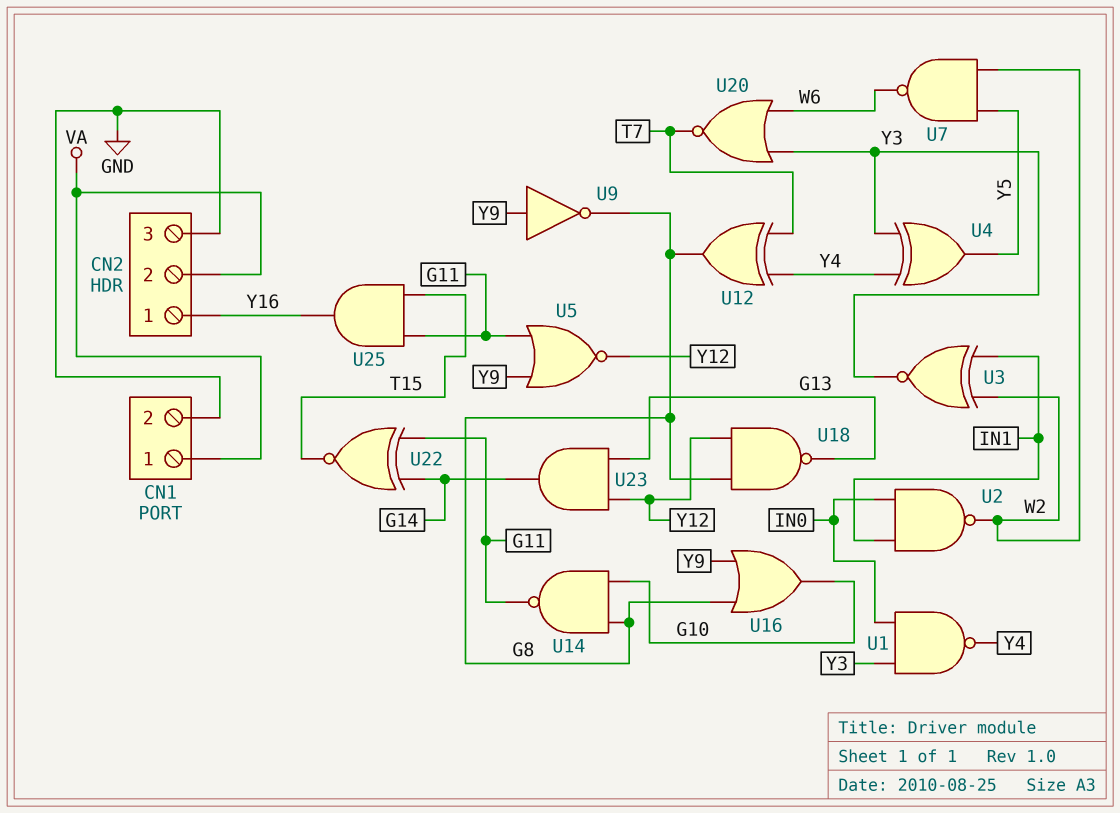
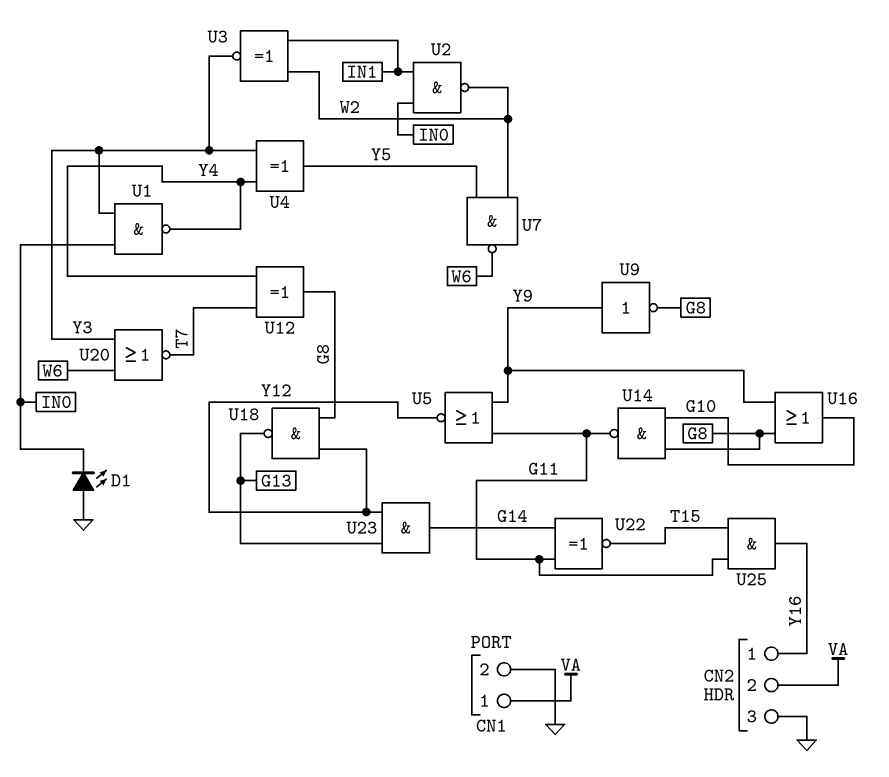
D1: none -> LED (A GND, K IN0)

